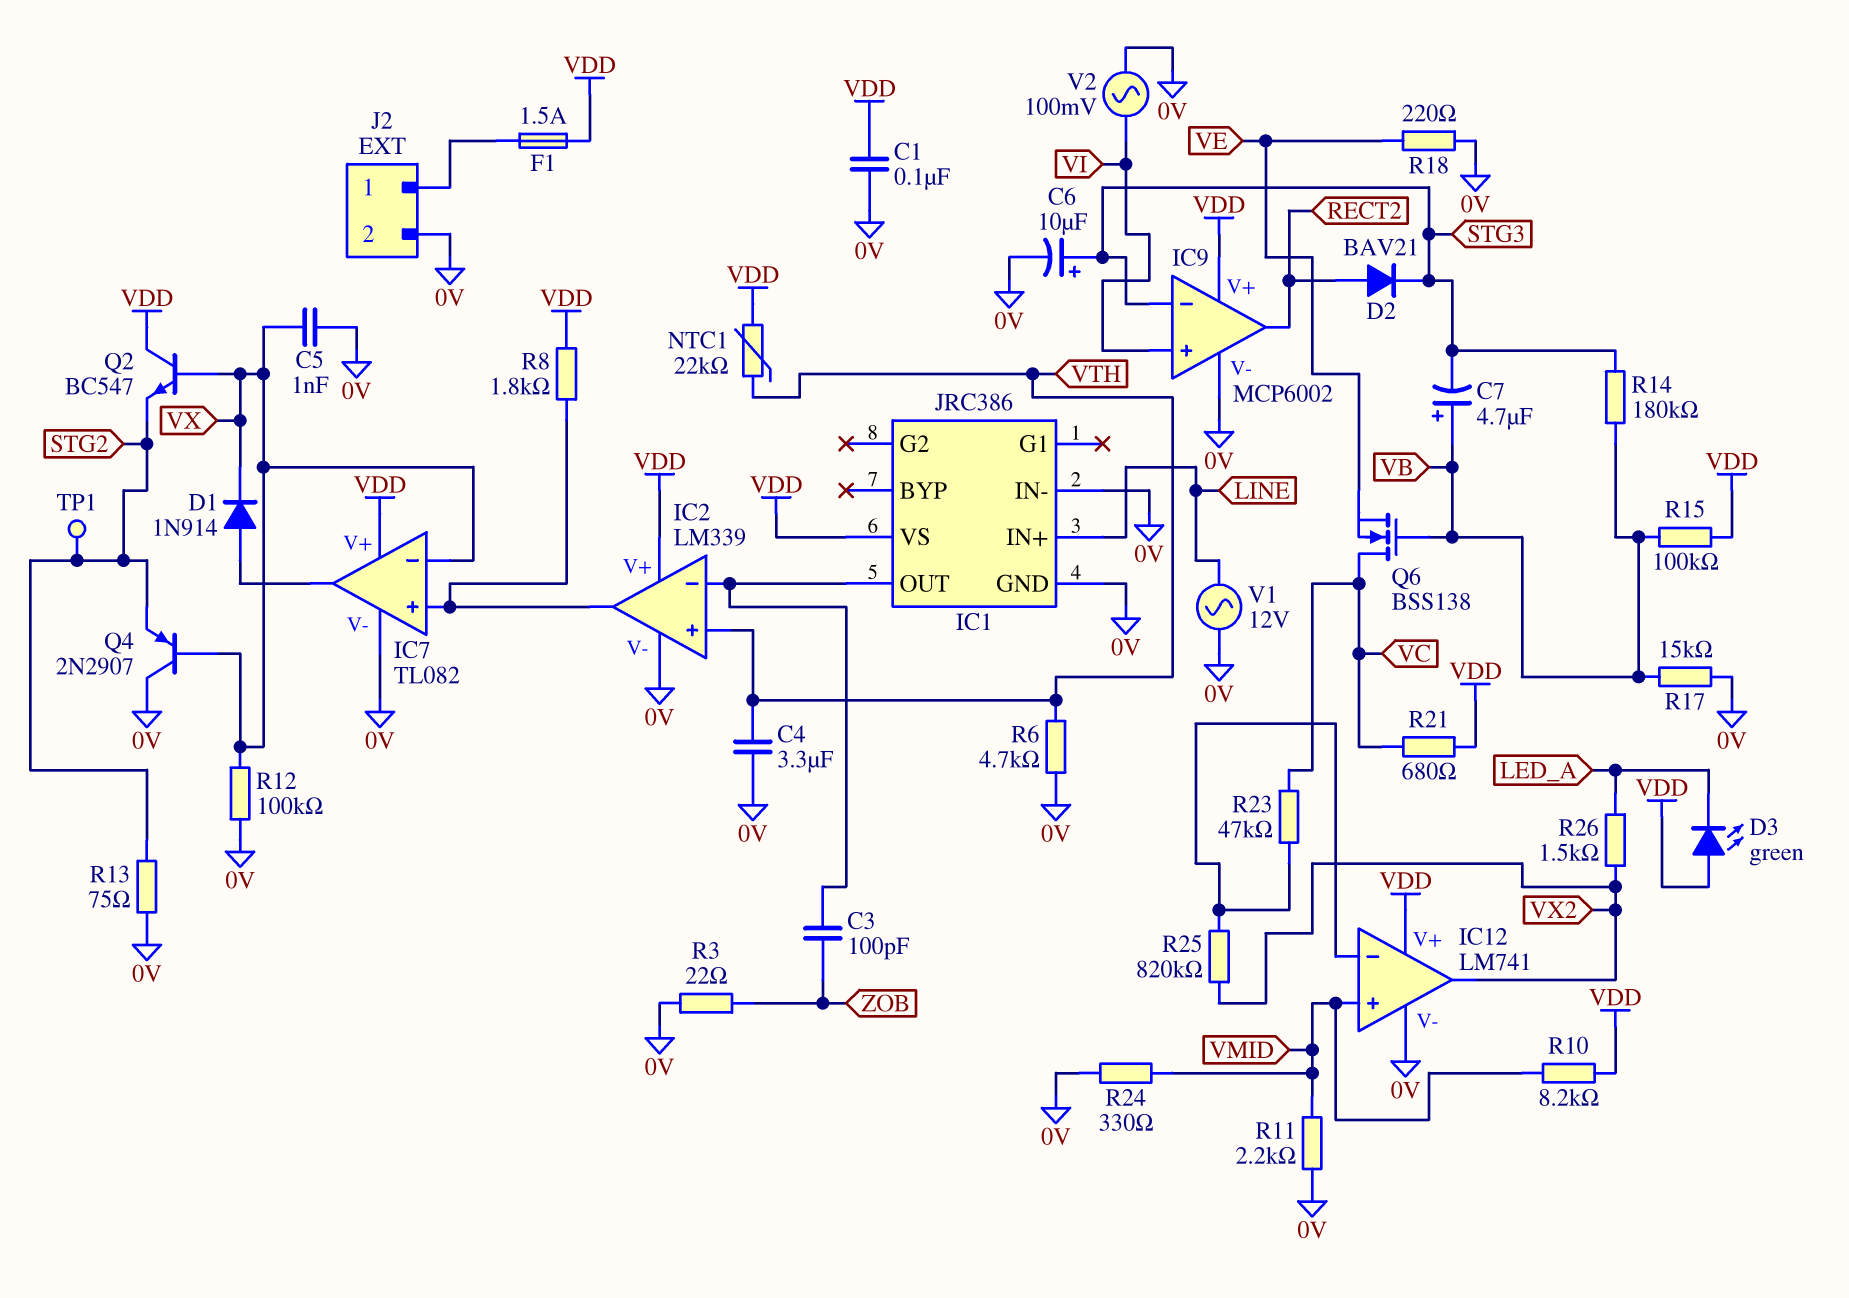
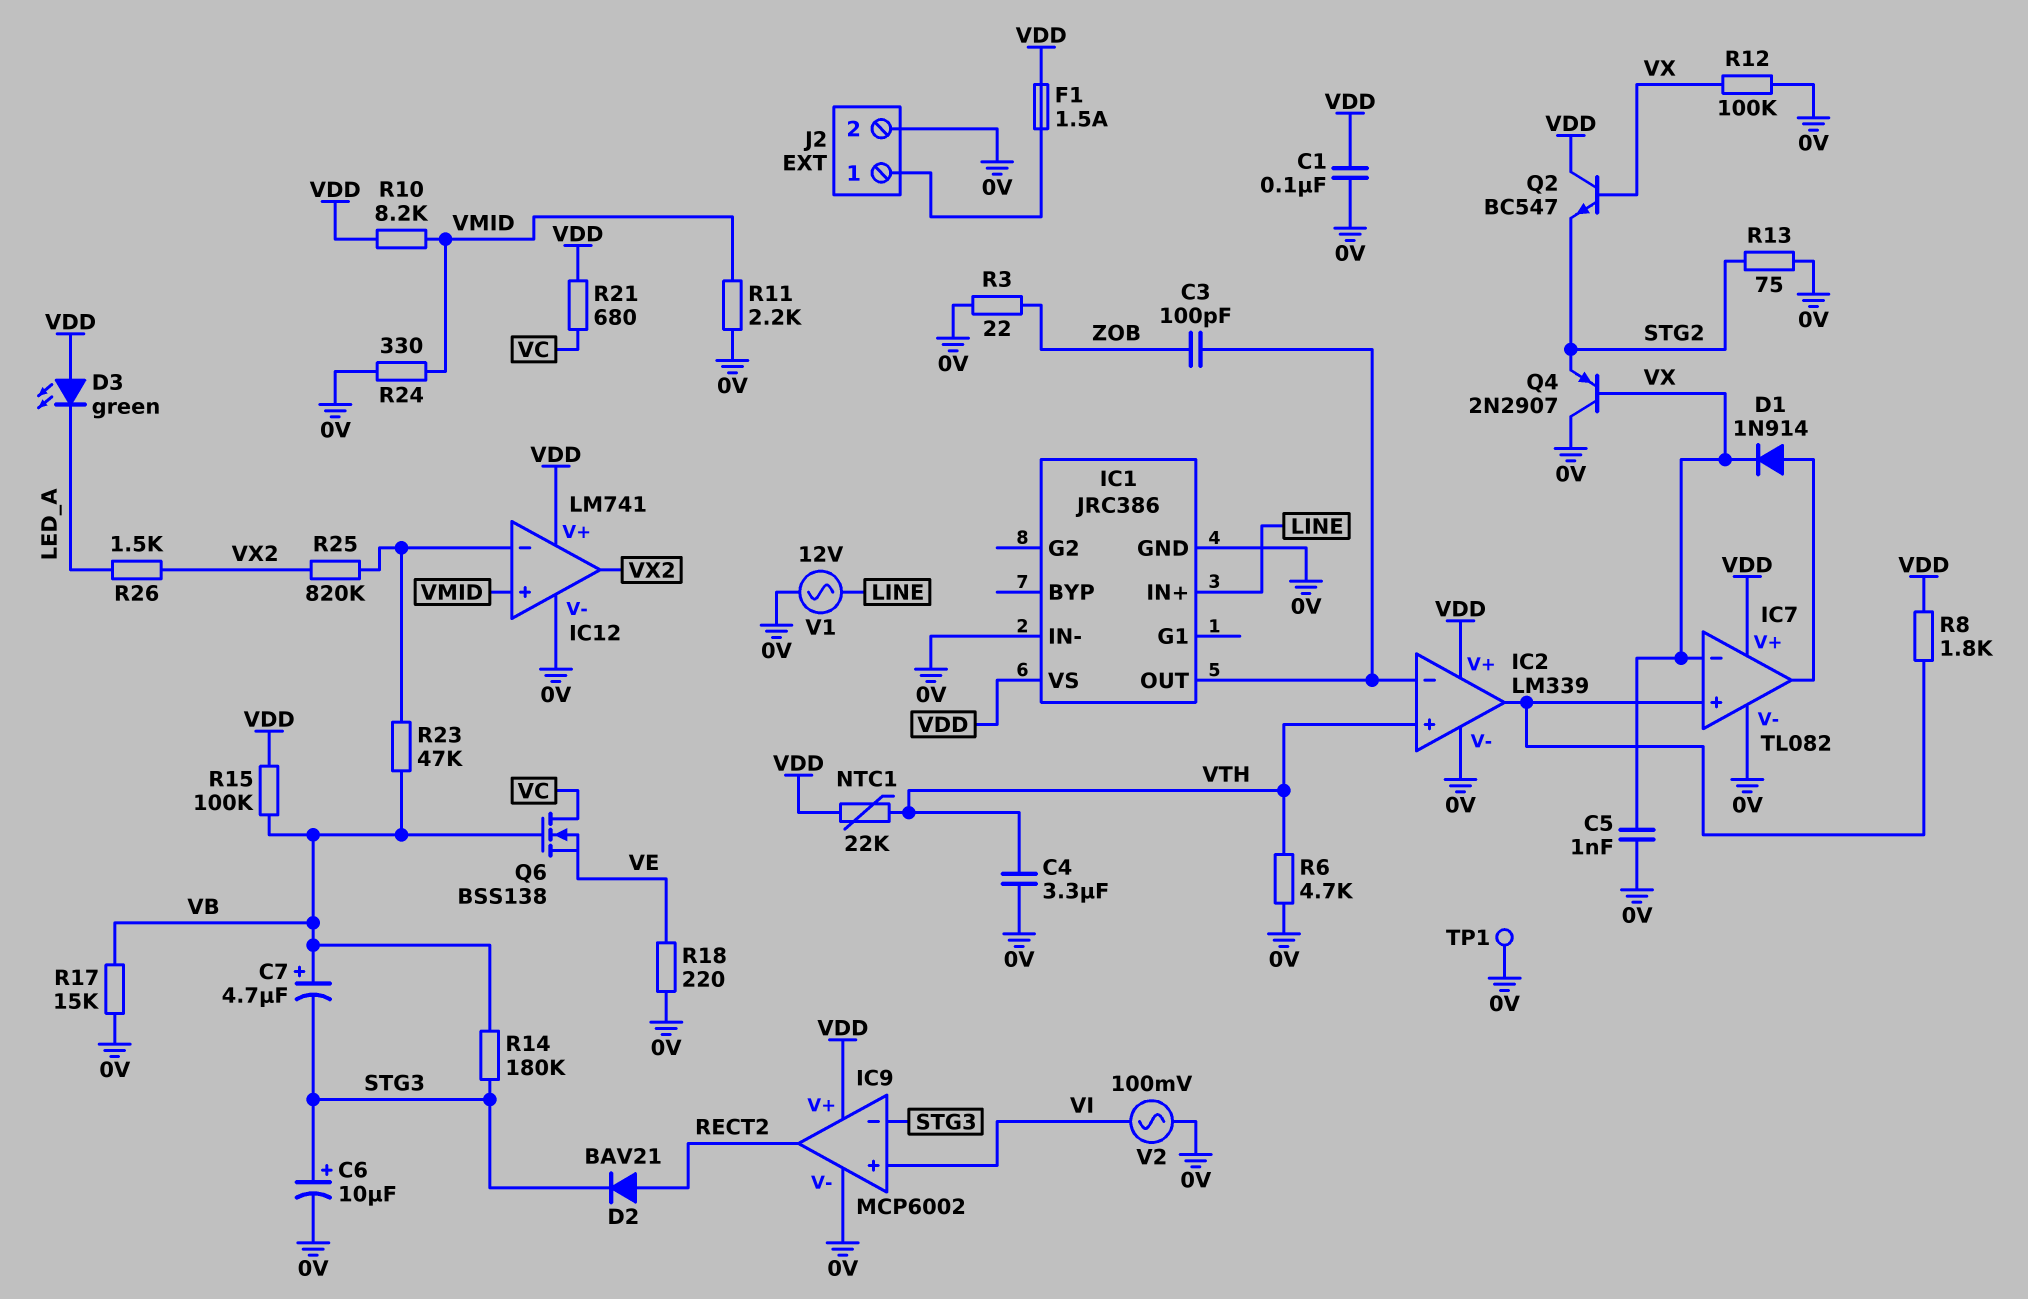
R23: 47k (IC12/in-, VC) -> 47k (IC12/in-, VB)
TP1: test point (STG2) -> test point (0V)

